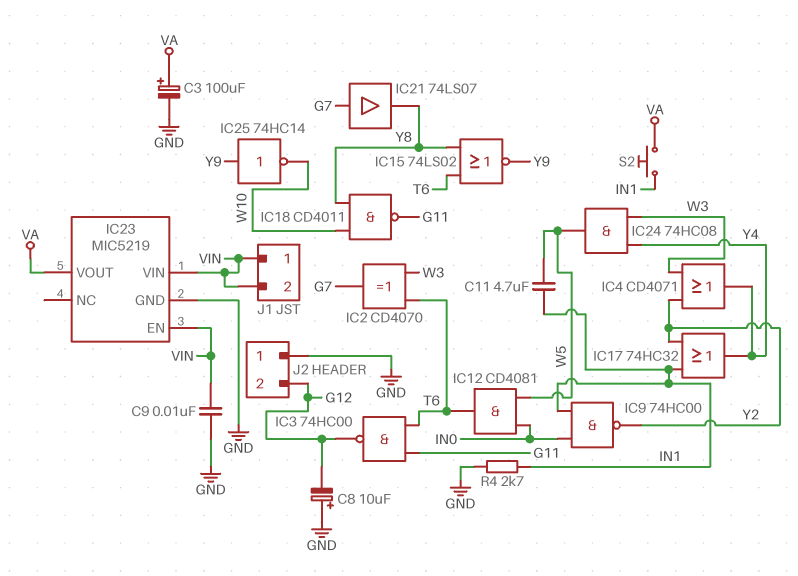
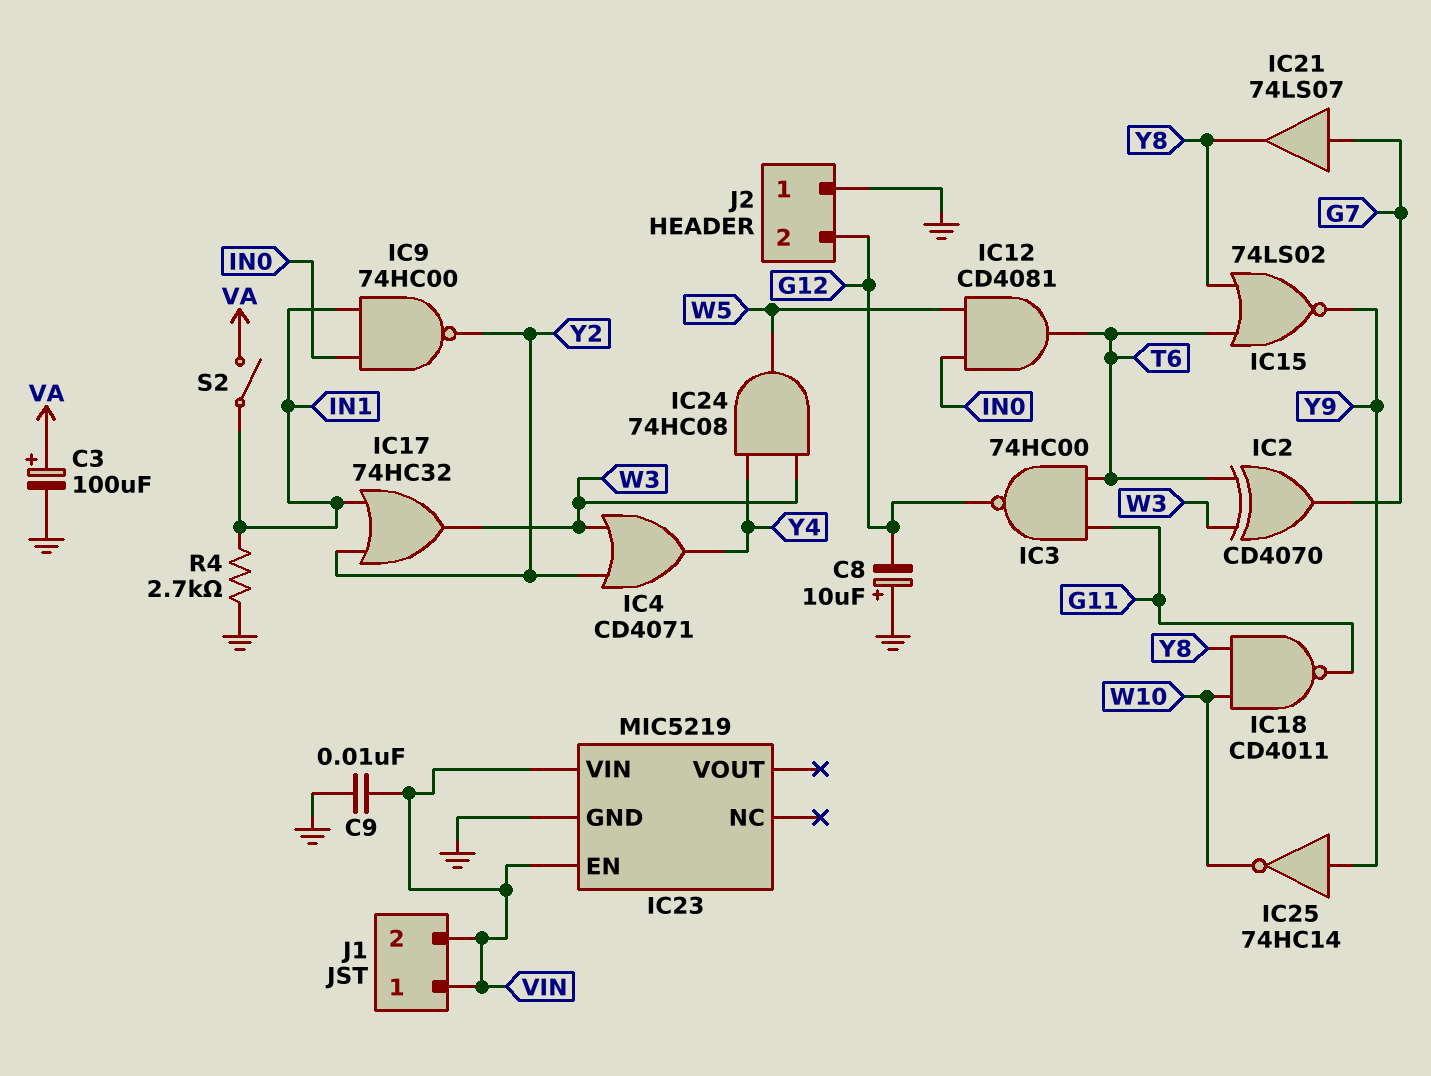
C11: 4.7uF (IN1, W5) -> none
IC17: OR 74HC32 (in IN1, in Y2, out Y4) -> OR 74HC32 (in IN1, in Y2, out W3)
IC23 pin VOUT: VA -> none
S2: button (IN1, VA) -> switch (IN1, VA)

